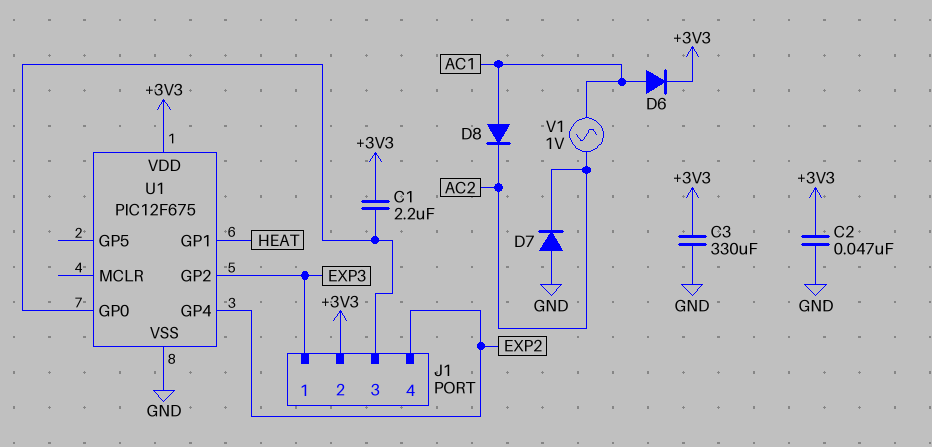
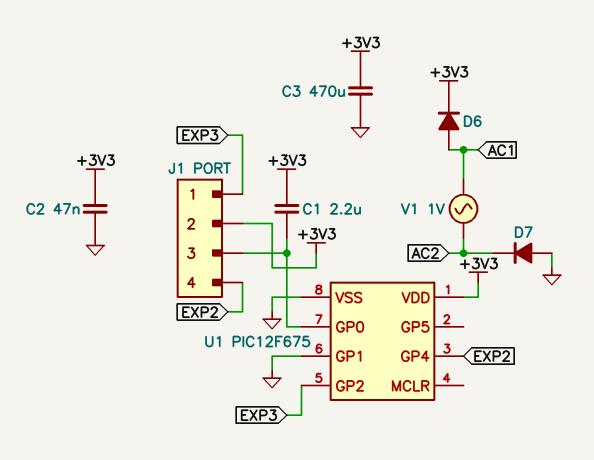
C3: 330uF (+3V3, GND) -> 470uF (+3V3, GND)
D8: diode (A AC1, K AC2) -> none
U1 pin GP1: HEAT -> GND

